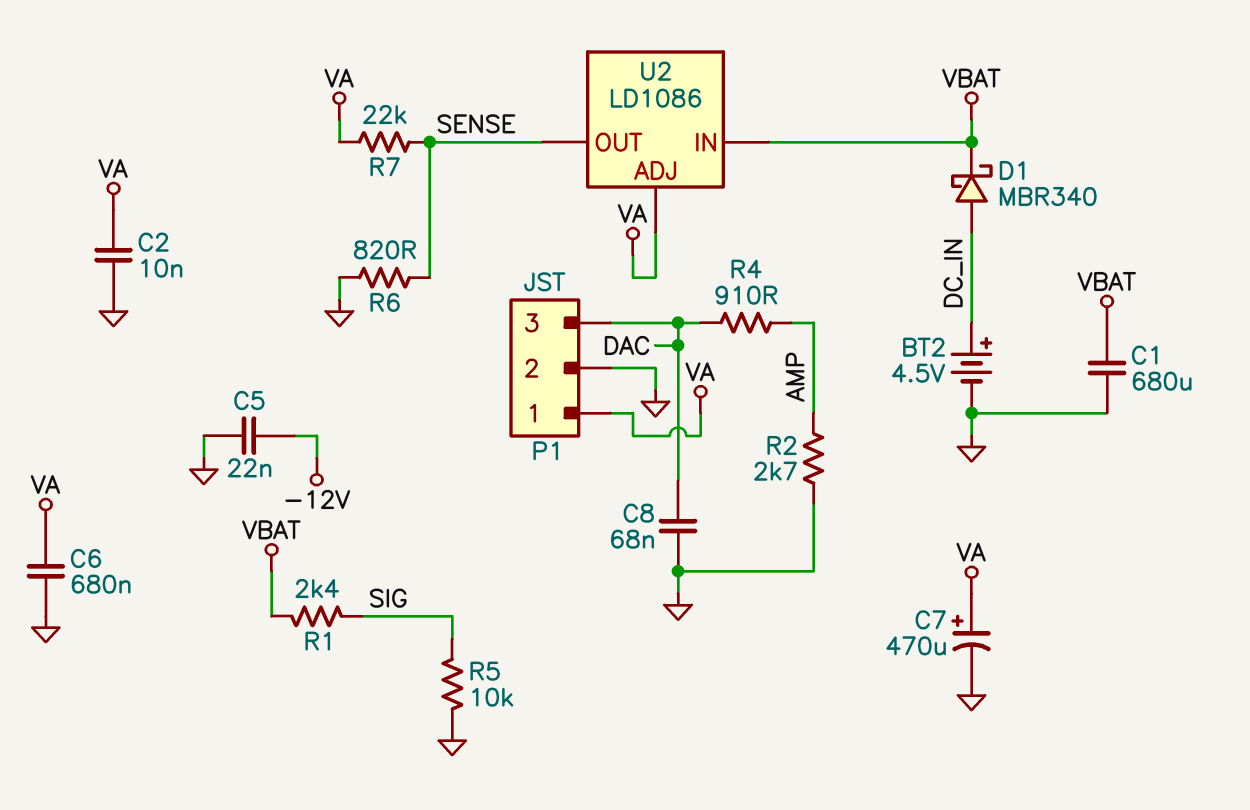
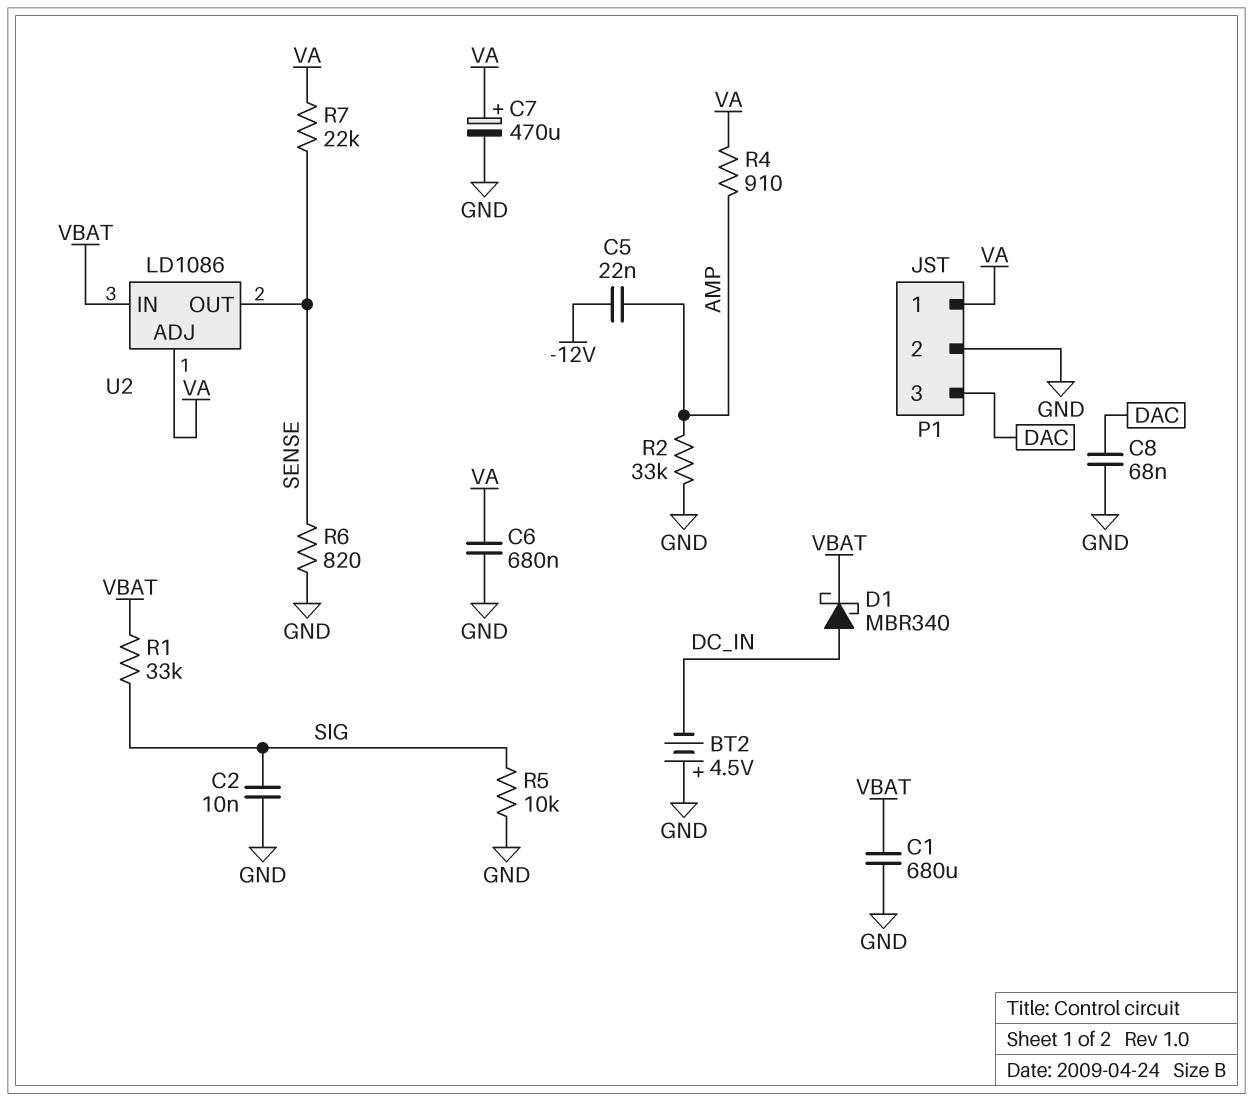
BT2: 4.5V (plus DC_IN, minus GND) -> 4.5V (plus GND, minus DC_IN)
C2: 10nF (GND, VA) -> 10nF (GND, SIG)
C5: 22nF (-12V, GND) -> 22nF (-12V, AMP)
R1: 2.4k (SIG, VBAT) -> 33k (SIG, VBAT)
R2: 2.7k (AMP, GND) -> 33k (AMP, GND)
R4: 910 (AMP, DAC) -> 910 (AMP, VA)

